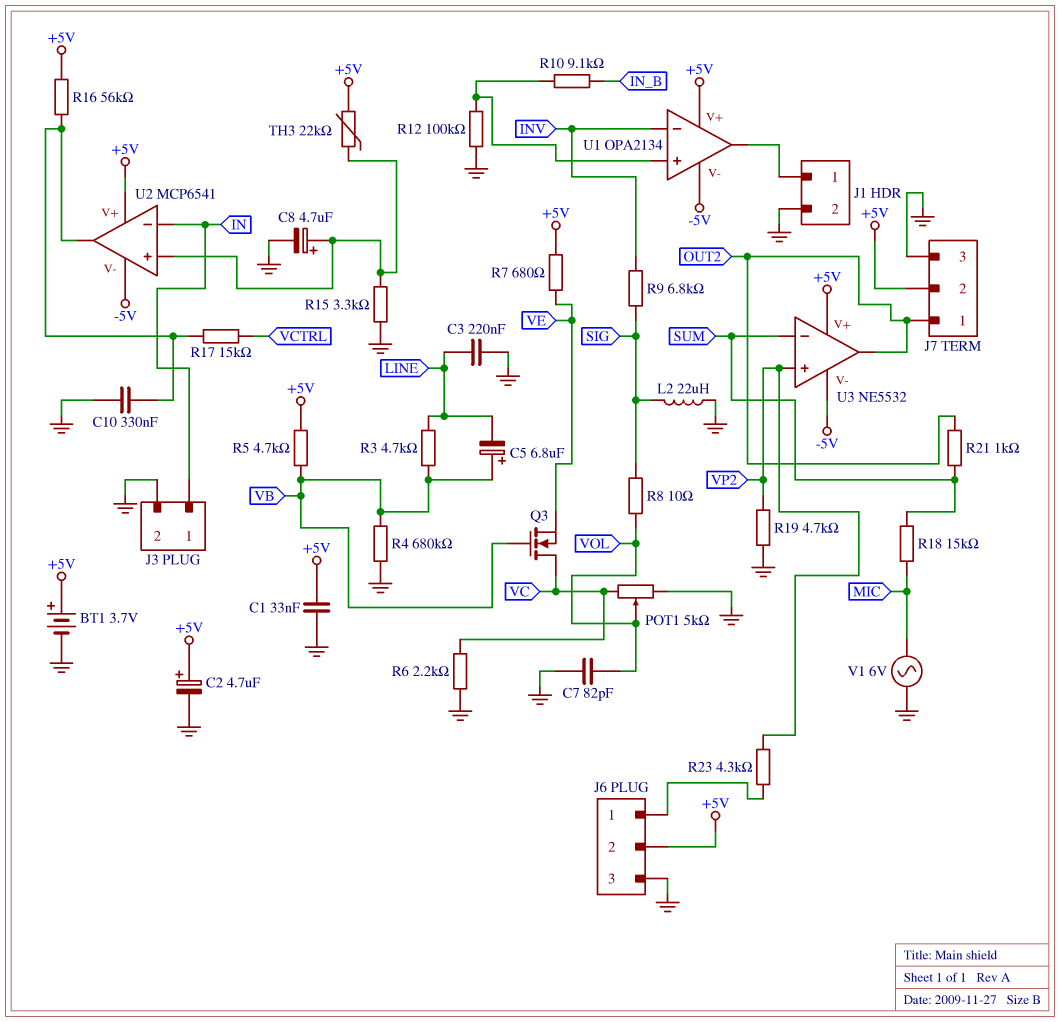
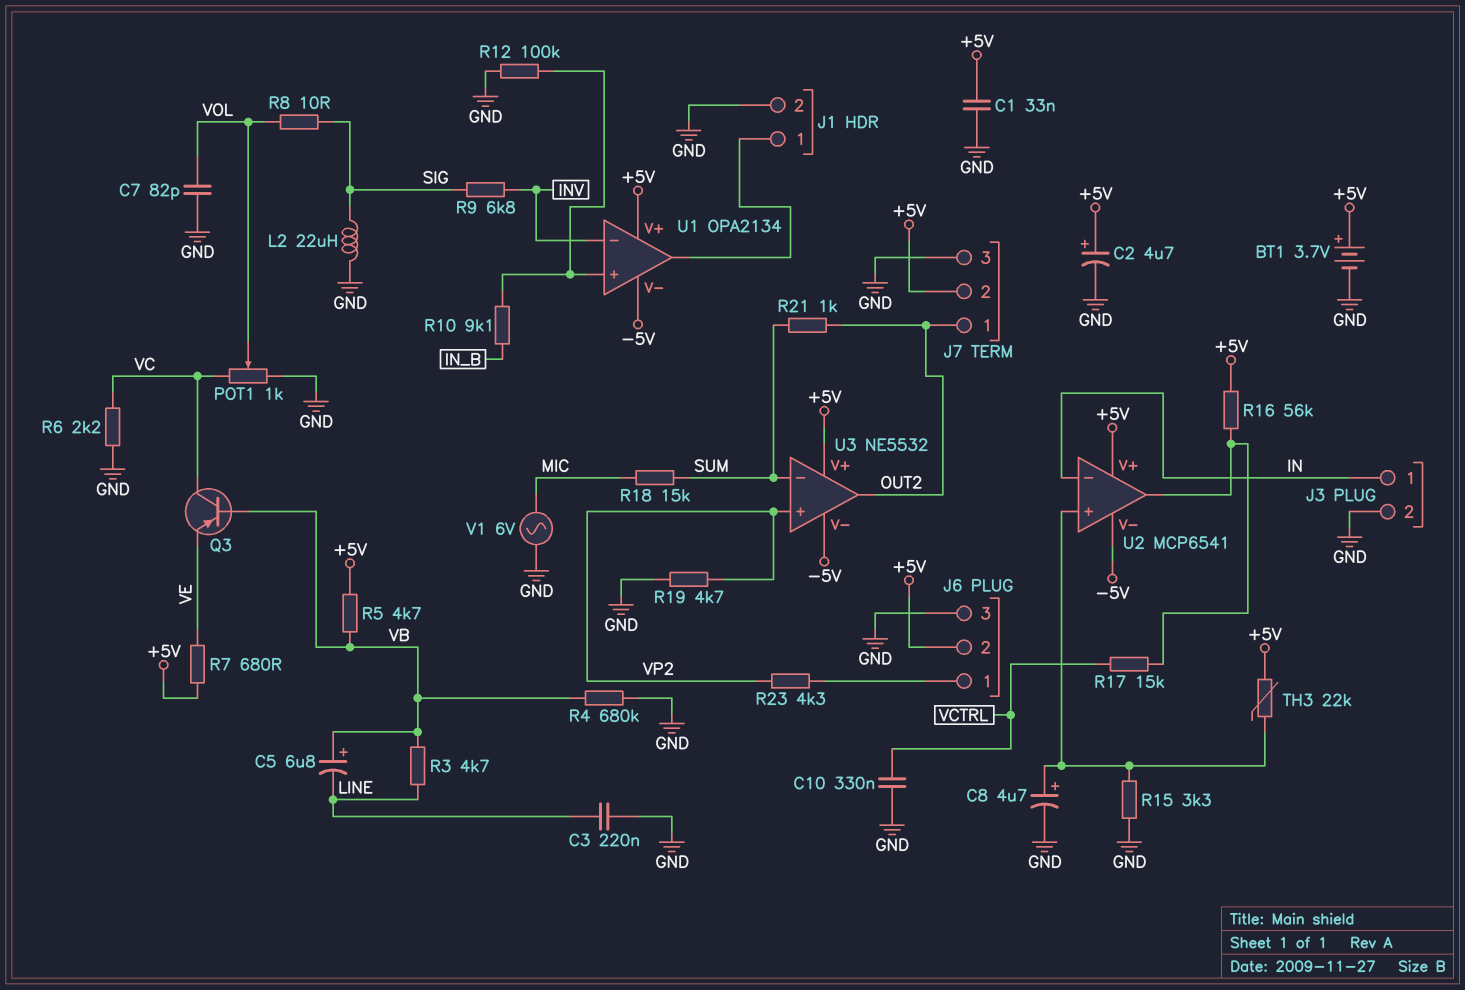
C10: 330nF (GND, U2/out) -> 330nF (GND, VCTRL)
POT1: 5k (GND, VC, wiper VOL) -> 1k (GND, VC, wiper VOL)
Q3: NMOS (G VB, D VC, S VE) -> PNP (B VB, C VC, E VE)

